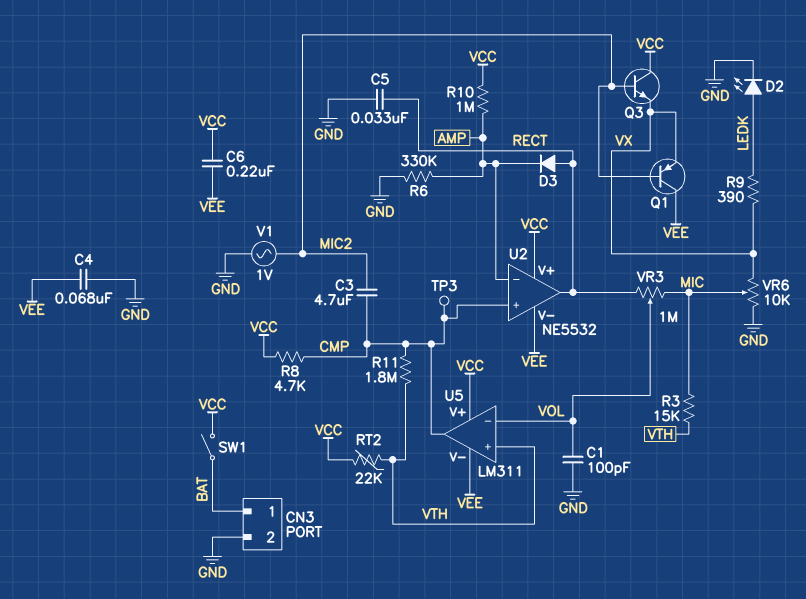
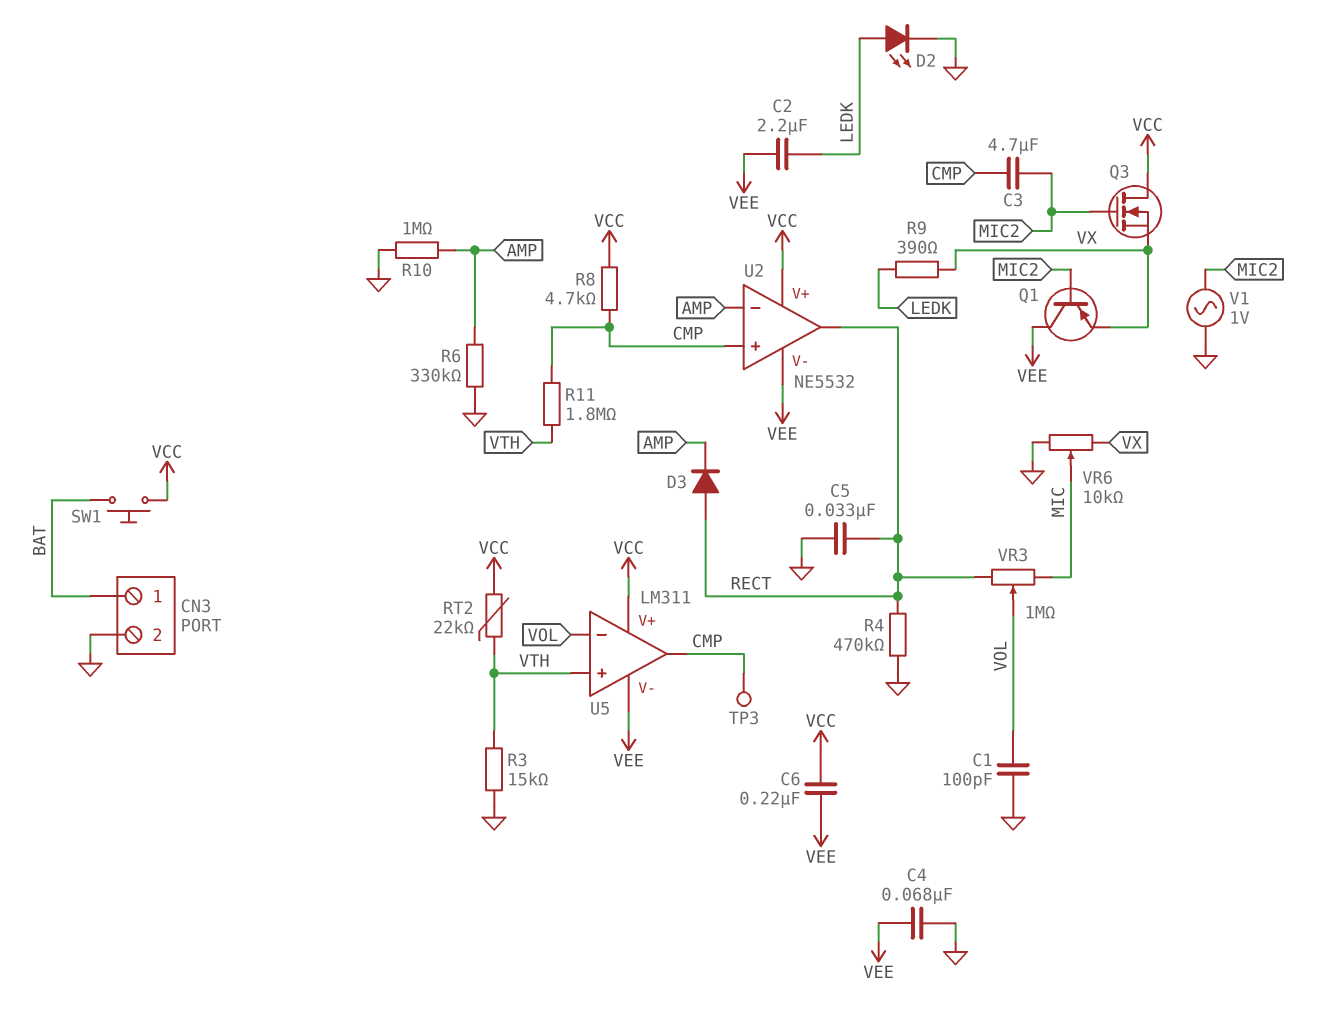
C2: none -> 2.2uF (LEDK, VEE)
Q3: NPN (B MIC2, C VCC, E VX) -> NMOS (G MIC2, D VCC, S VX)
R3: 15k (MIC, VTH) -> 15k (GND, VTH)
R4: none -> 470k (GND, RECT)
R10: 1M (AMP, VCC) -> 1M (AMP, GND)
SW1: switch (BAT, VCC) -> button (BAT, VCC)

